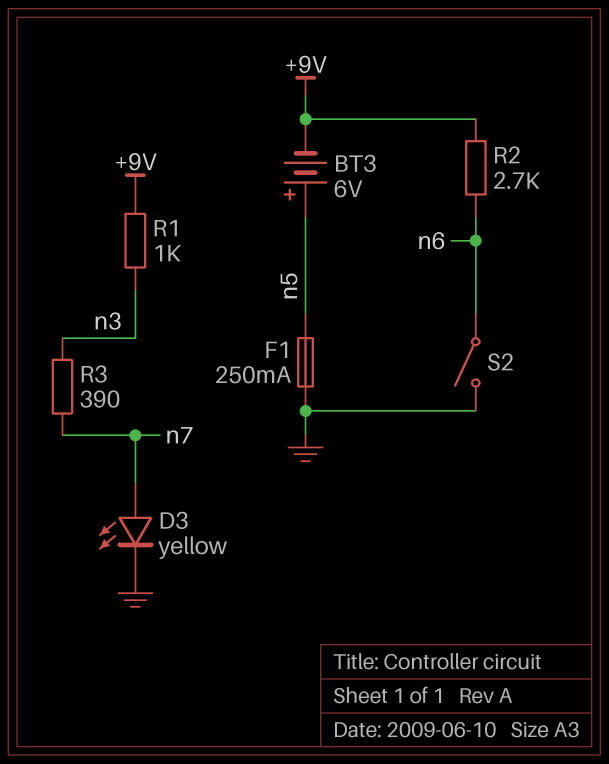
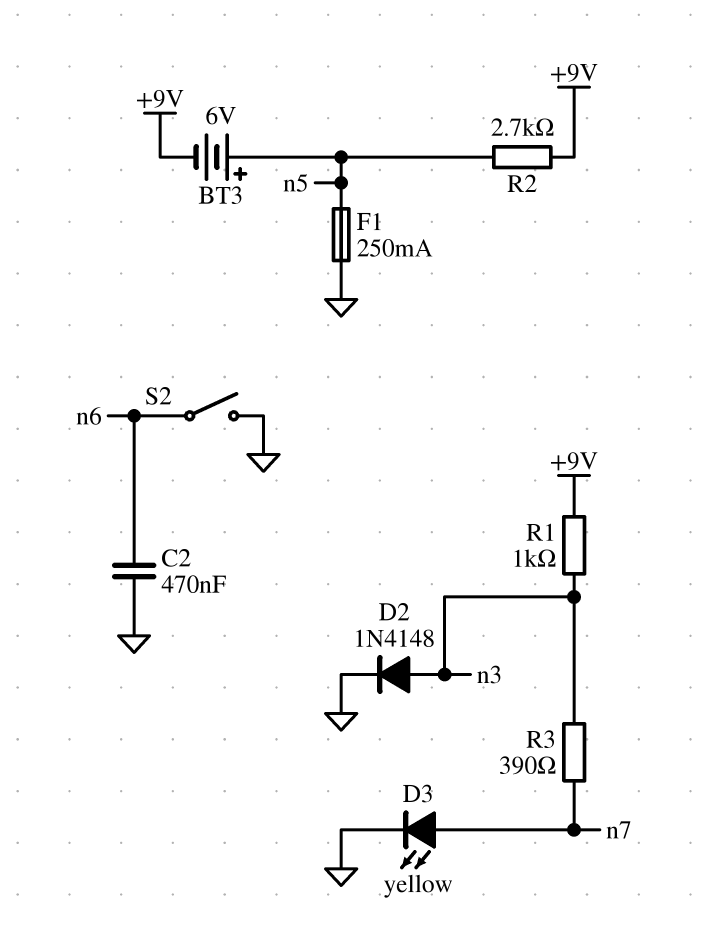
C2: none -> 470nF (GND, n6)
D2: none -> diode 1N4148 (A n3, K GND)
R2: 2.7k (+9V, n6) -> 2.7k (+9V, n5)

